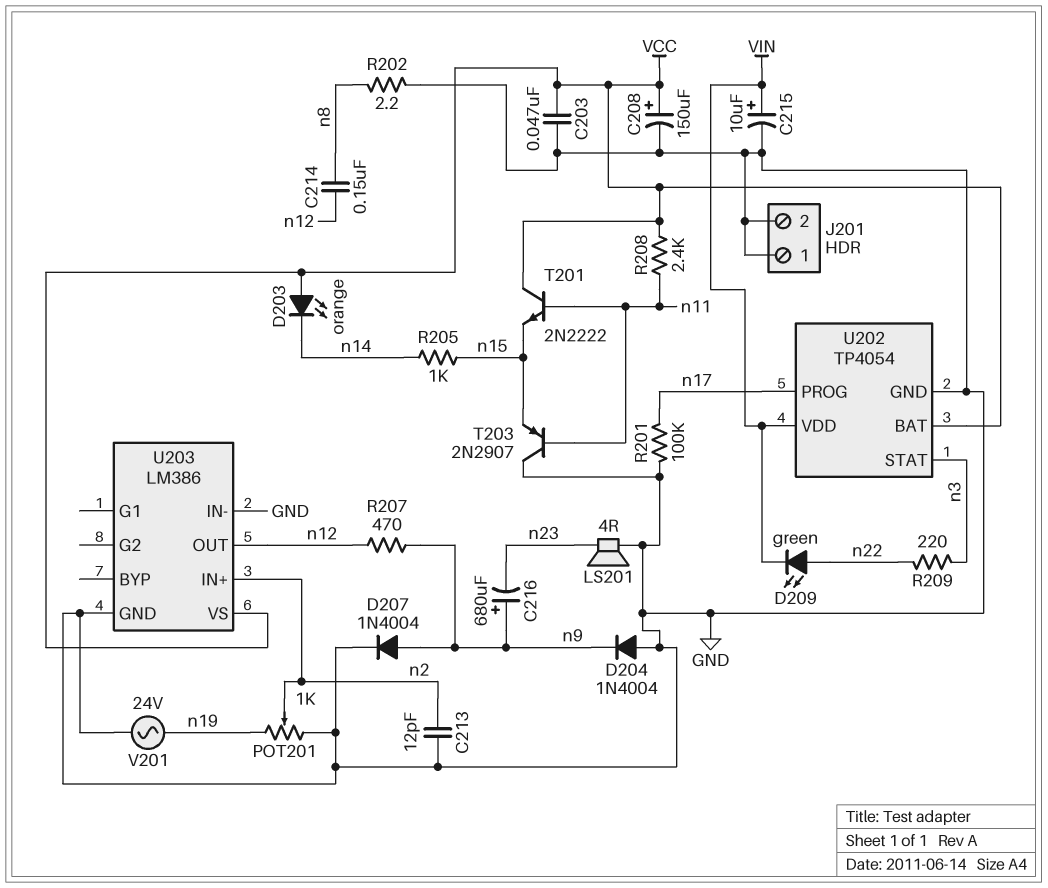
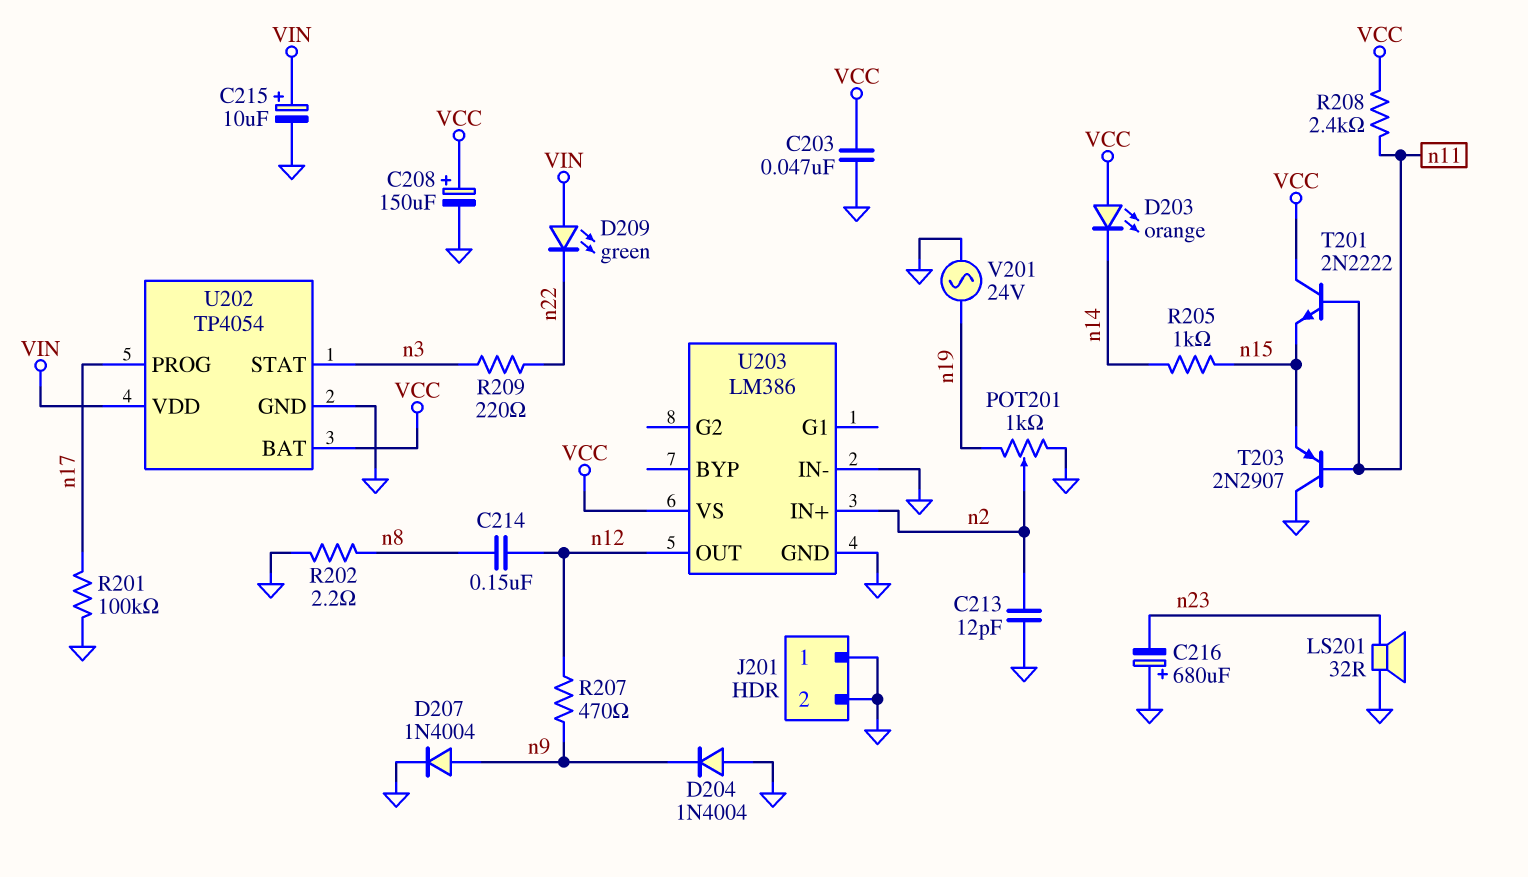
C216: 680uF (plus n9, minus n23) -> 680uF (plus GND, minus n23)
D209: LED green (A n22, K VIN) -> LED green (A VIN, K n22)
LS201: speaker 4R (GND, n23) -> speaker 32R (GND, n23)

